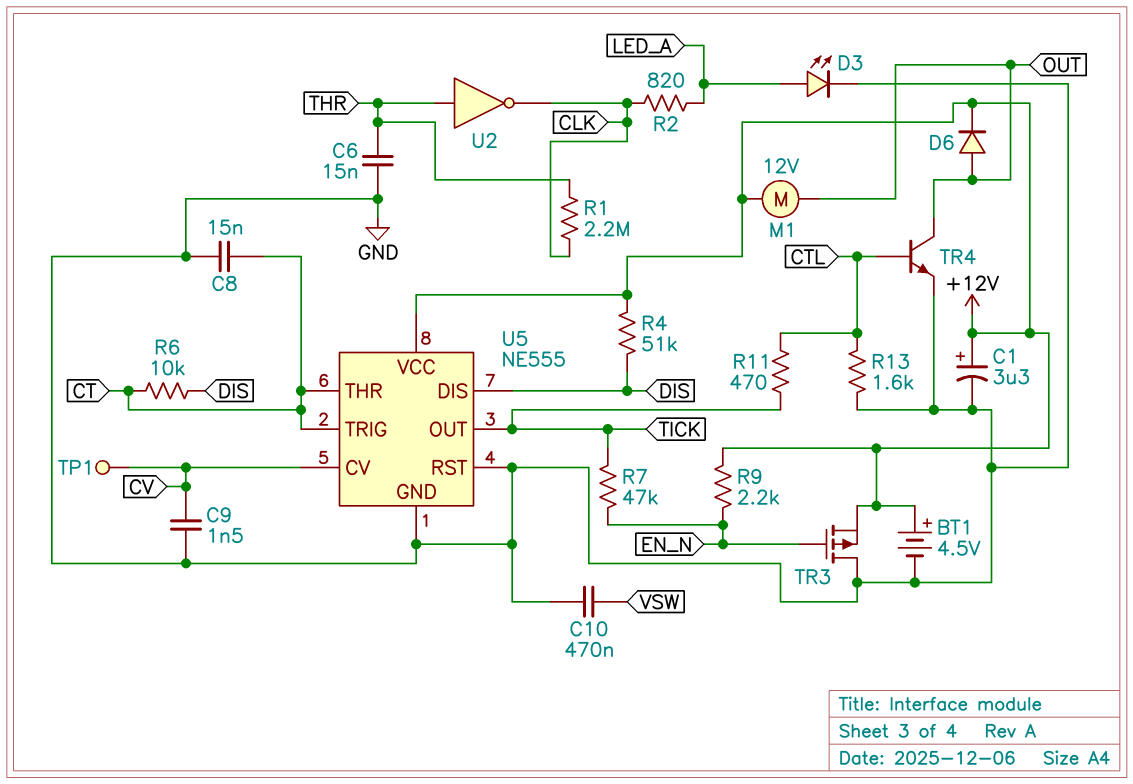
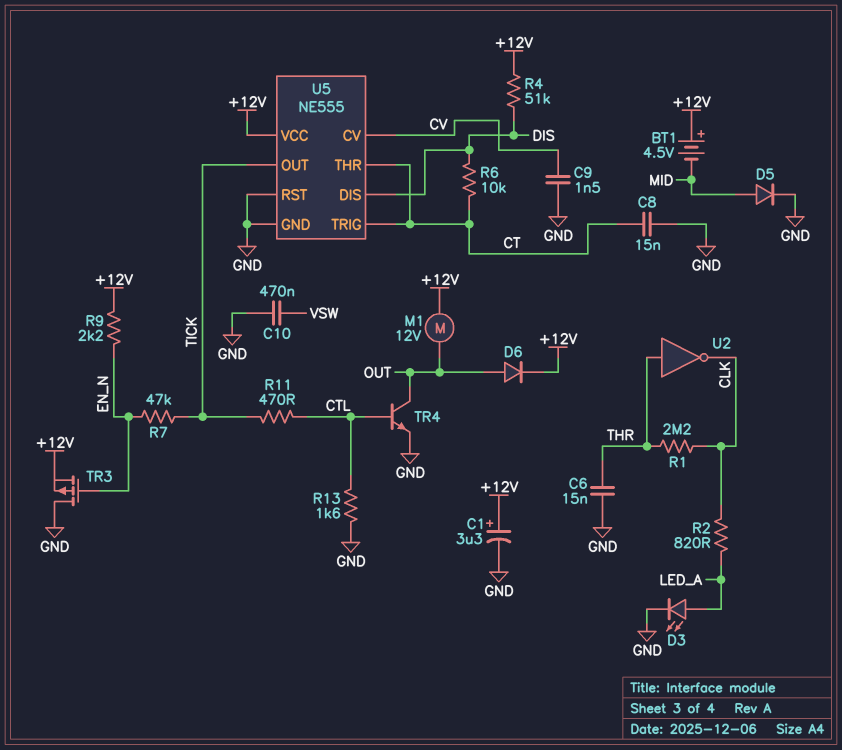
BT1: 4.5V (plus +12V, minus GND) -> 4.5V (plus +12V, minus MID)
D5: none -> diode (A MID, K GND)
TP1: test point (CV) -> none

